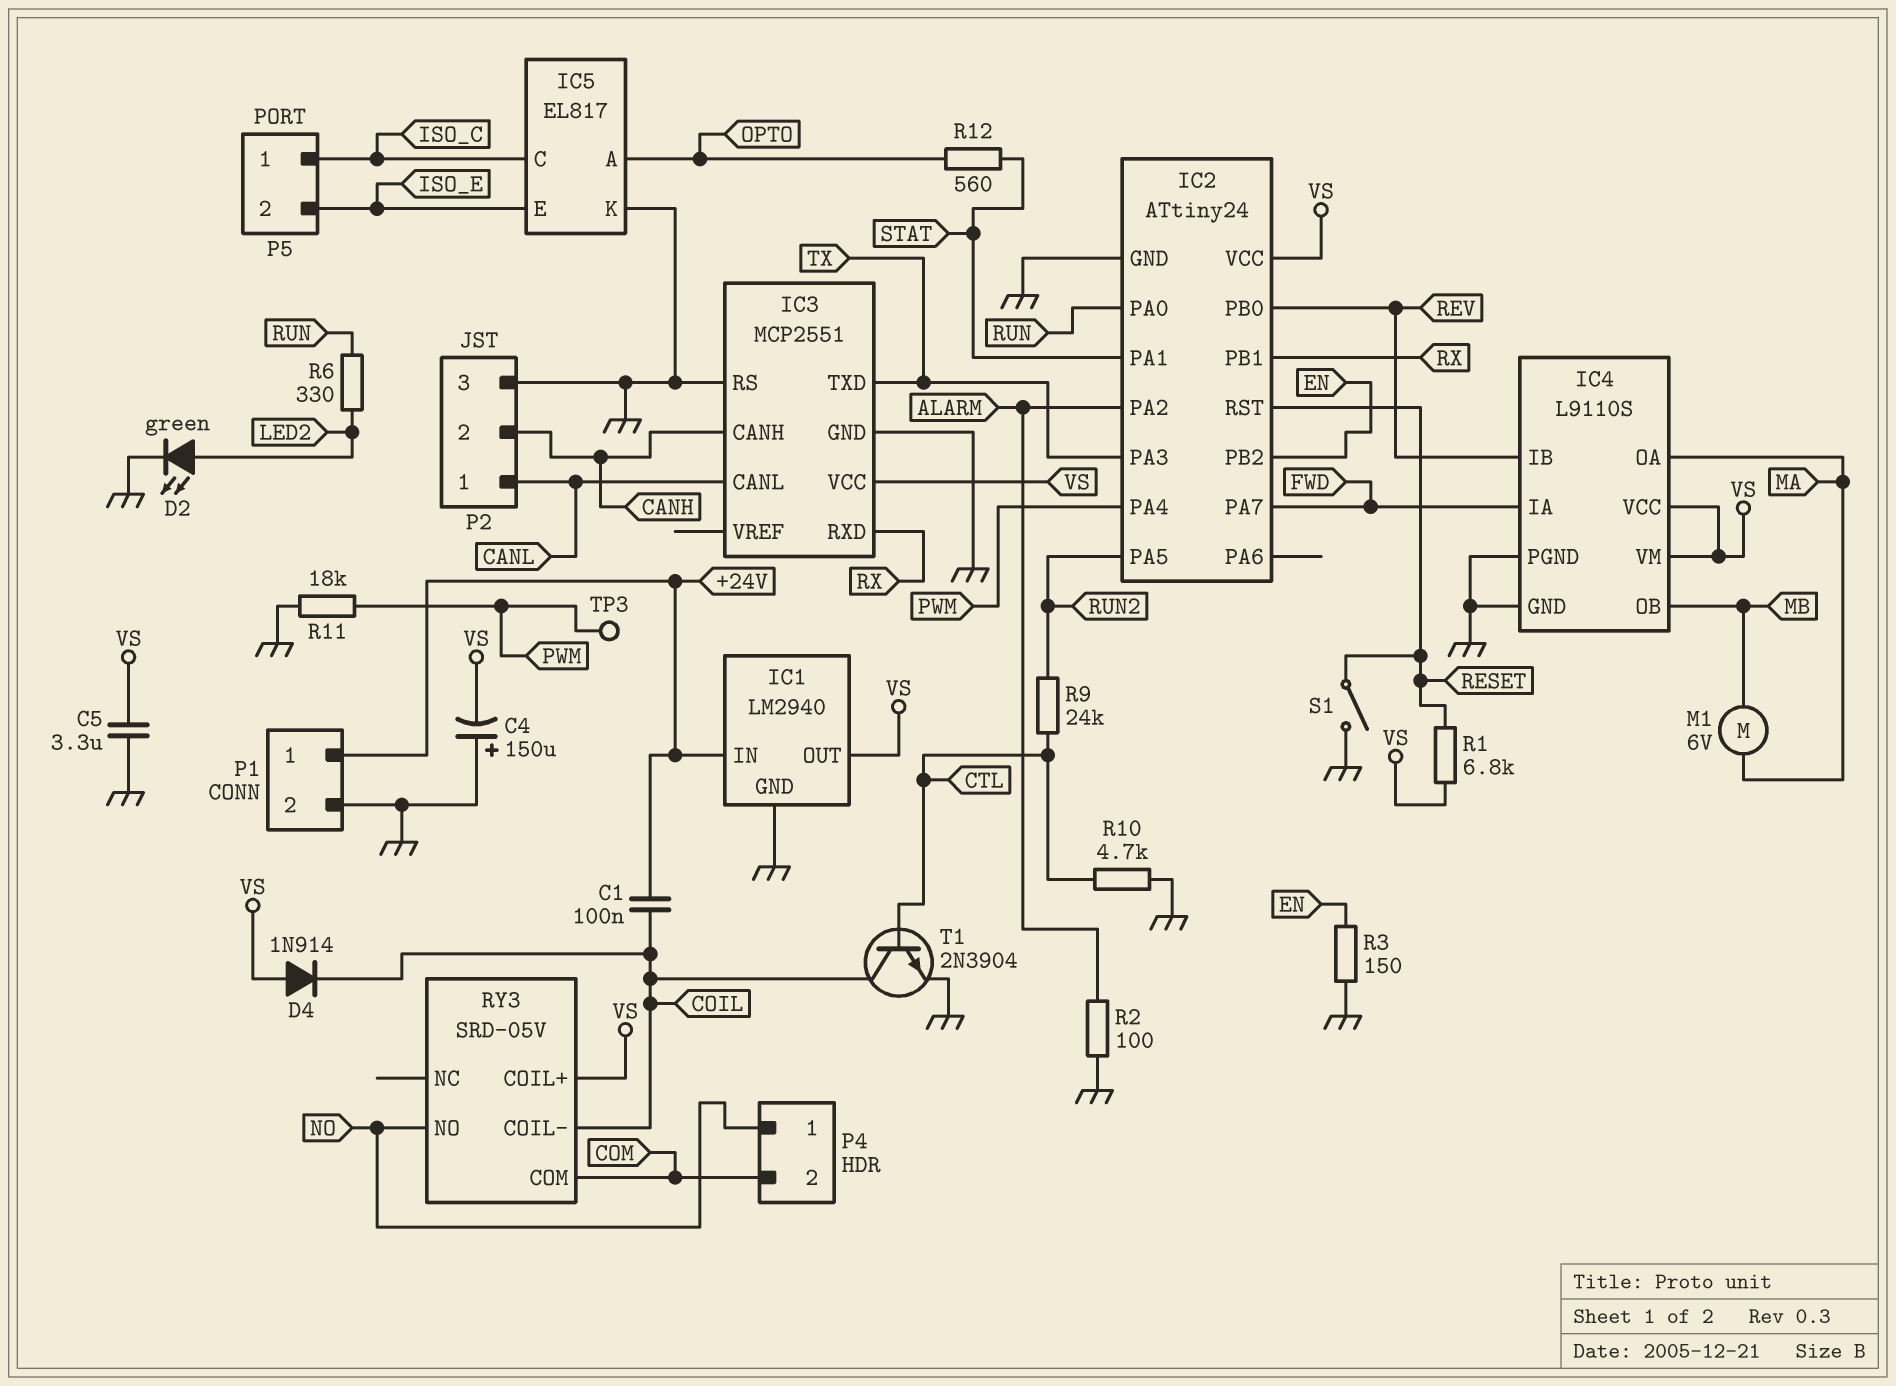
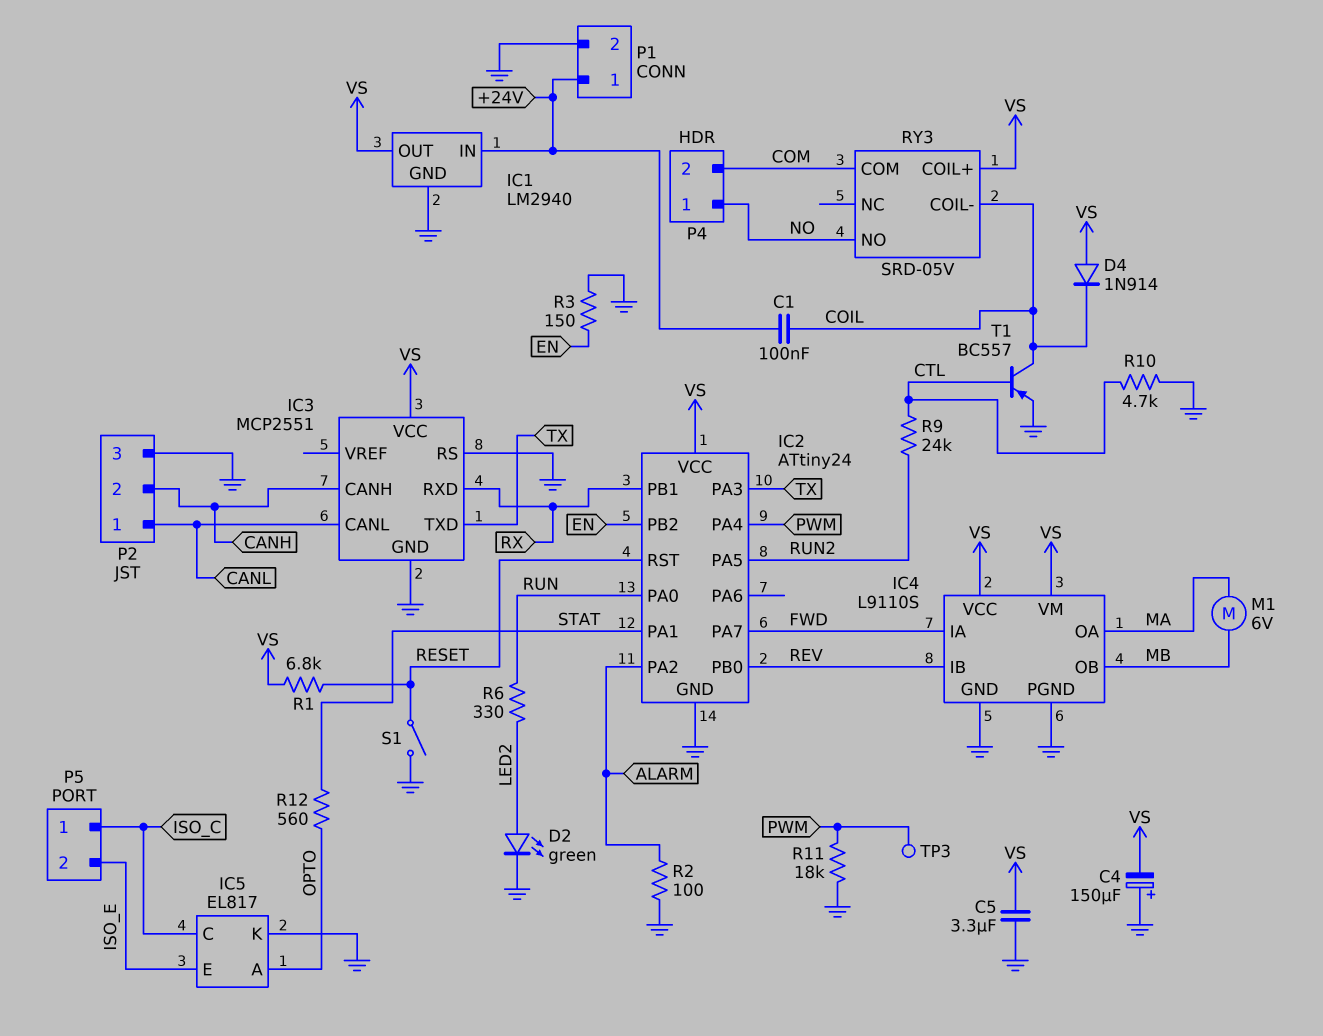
T1: NPN 2N3904 (B CTL, C COIL, E GND) -> PNP BC557 (B CTL, C COIL, E GND)

